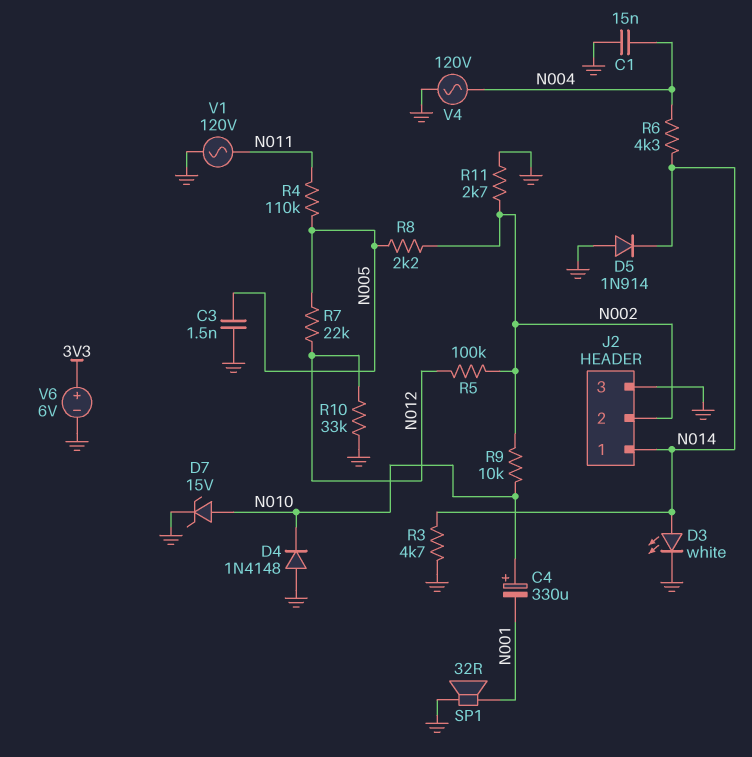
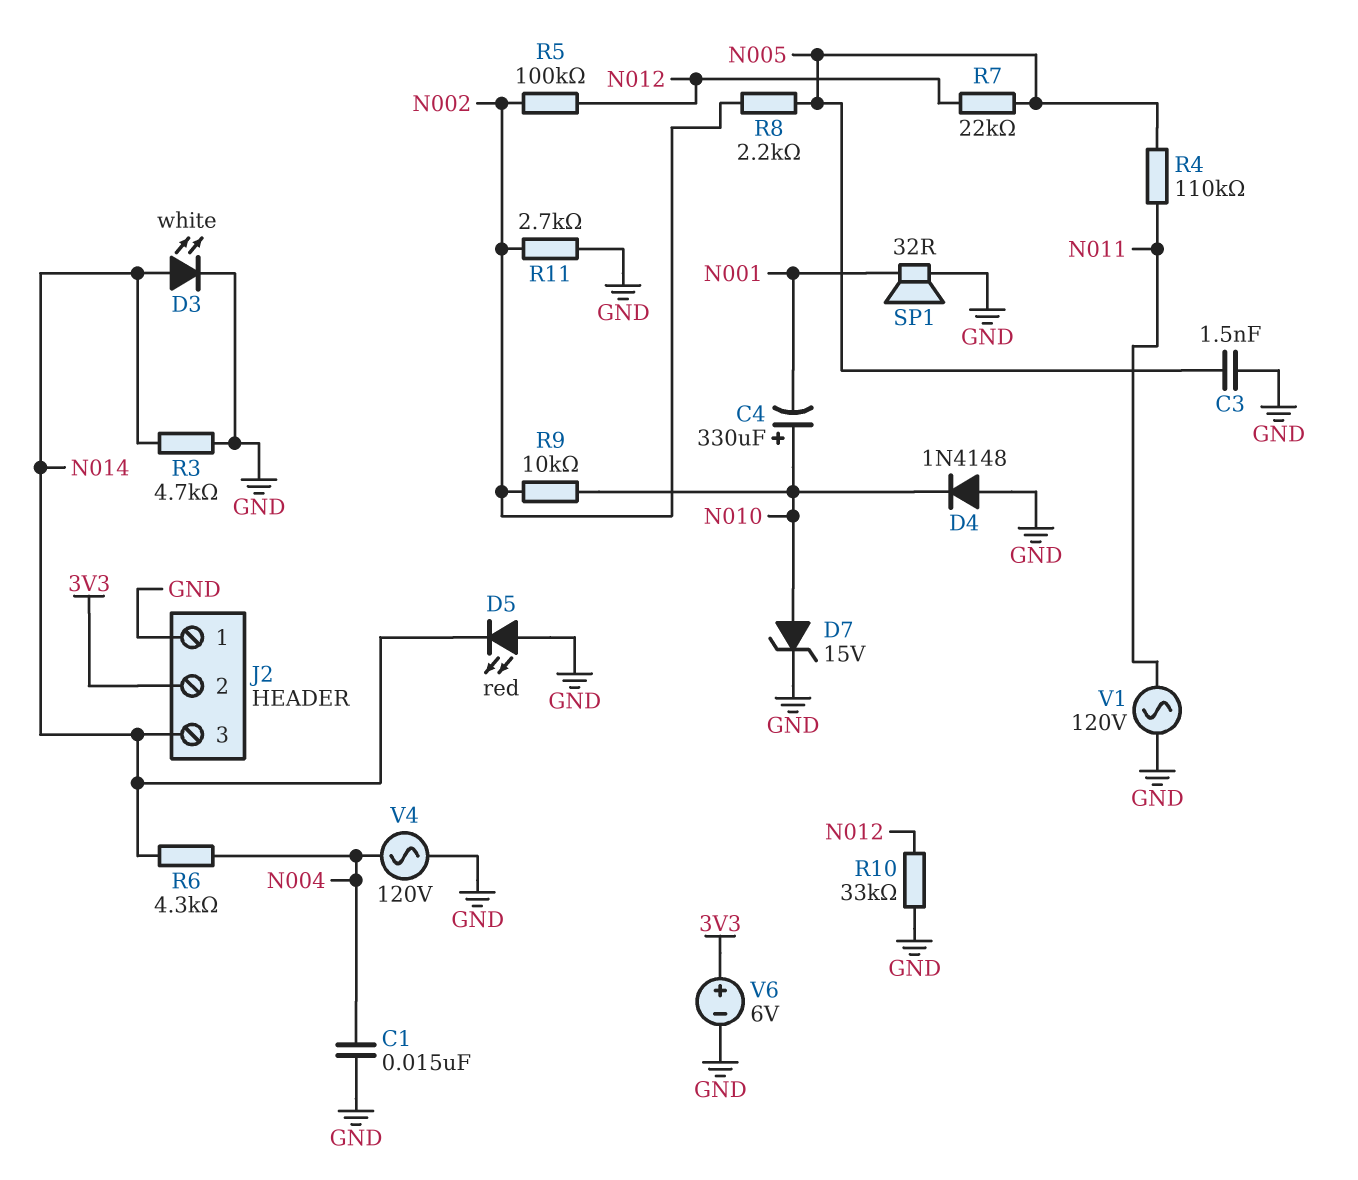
D5: diode 1N914 (A GND, K N014) -> LED red (A GND, K N014)
J2 pin 1: N014 -> GND
J2 pin 2: N002 -> 3V3
J2 pin 3: GND -> N014

